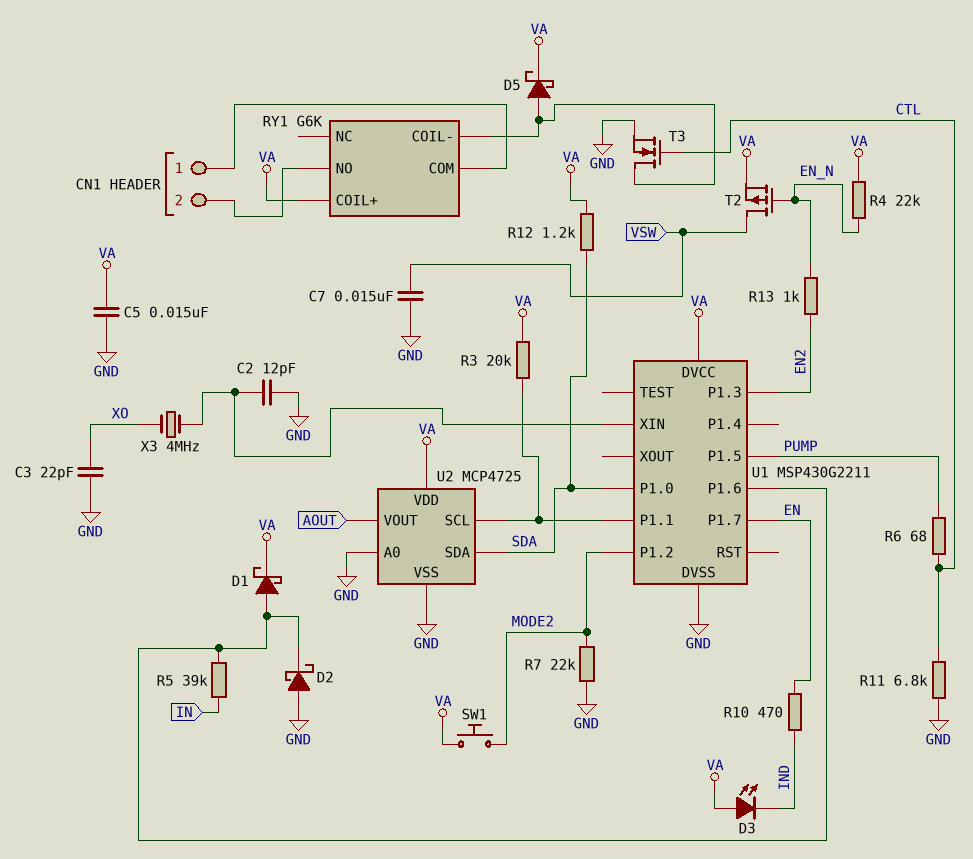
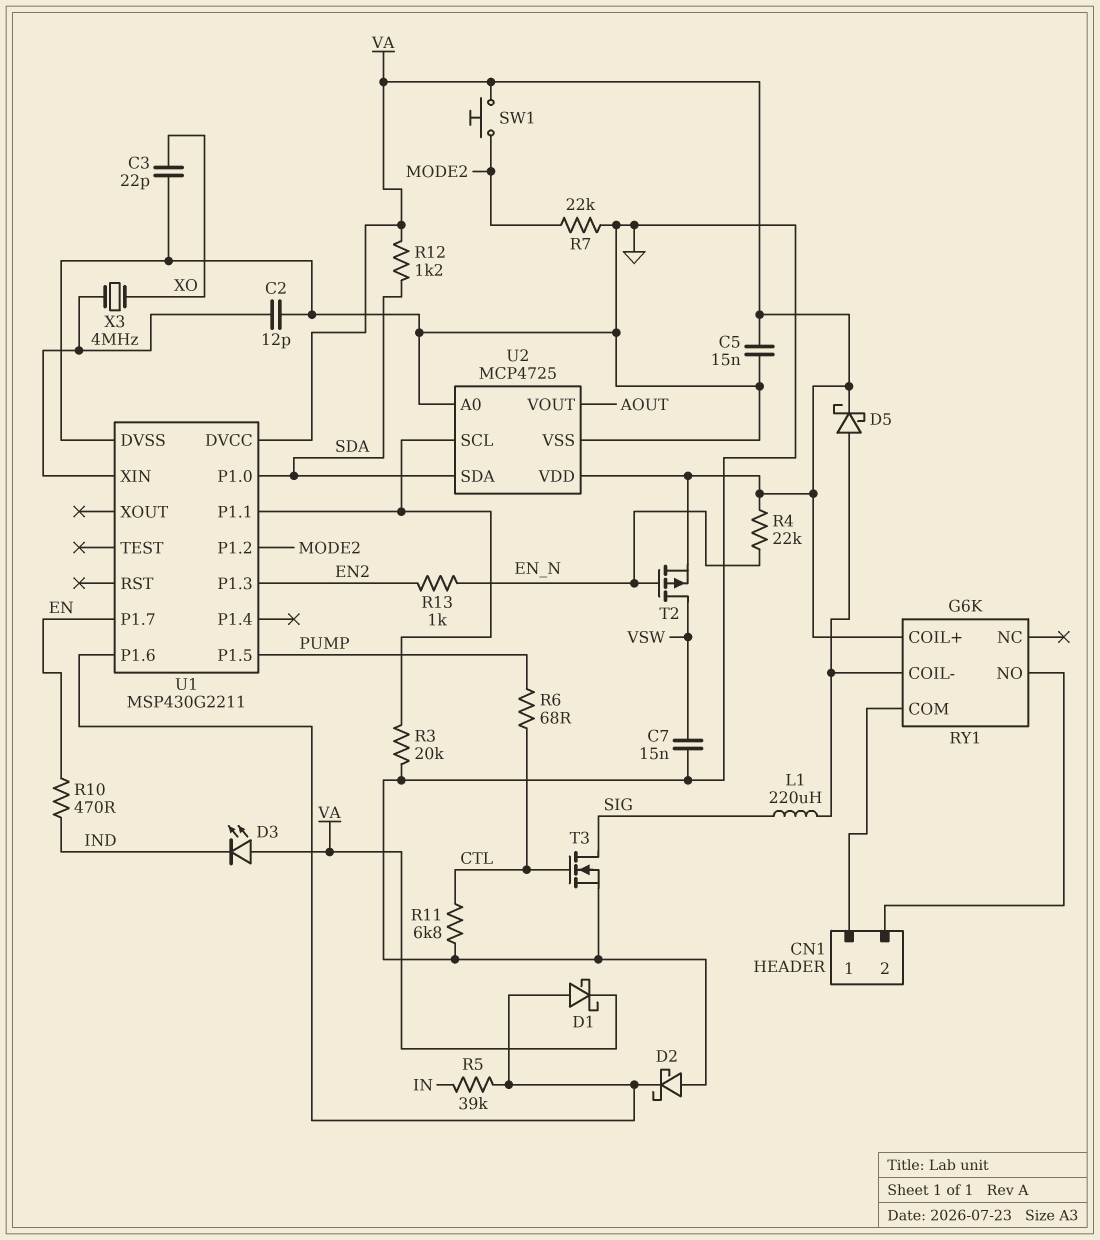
L1: none -> 220uH (RY1/COIL-, SIG)
R3: 20k (U1/P1.1, VA) -> 20k (GND, U1/P1.1)
T3: NMOS (G CTL, D RY1/COIL-, S GND) -> NMOS (G CTL, D SIG, S GND)

